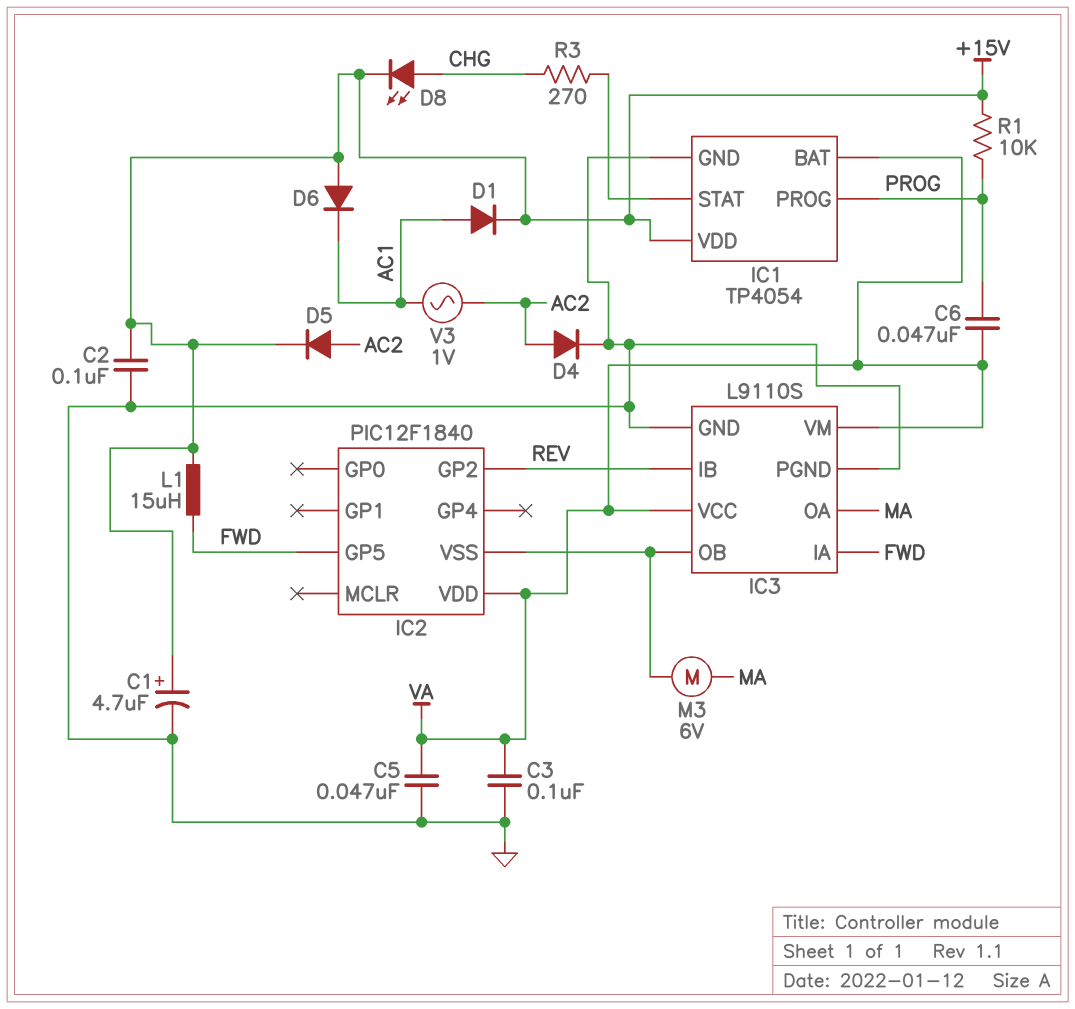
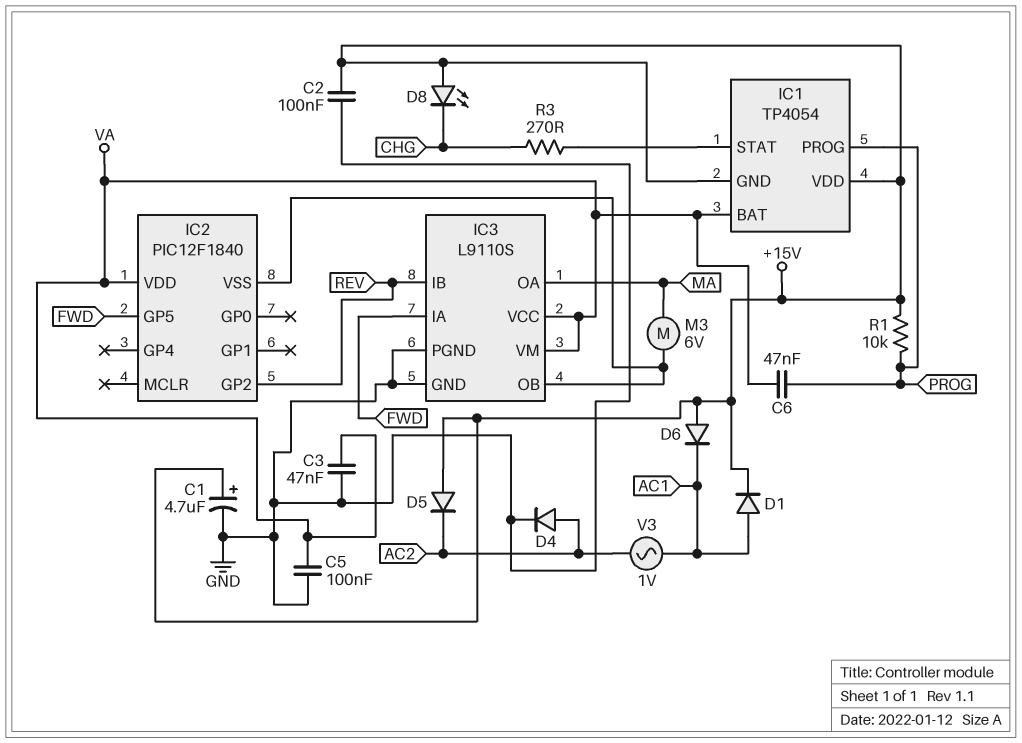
C3: 100nF (GND, VA) -> 47nF (GND, VA)
C5: 47nF (GND, VA) -> 100nF (GND, VA)
D5: diode (A AC2, K +15V) -> diode (A +15V, K AC2)
D8: LED (A CHG, K +15V) -> LED (A +15V, K CHG)
IC1 pin GND: GND -> +15V
L1: 15uH (+15V, FWD) -> none

